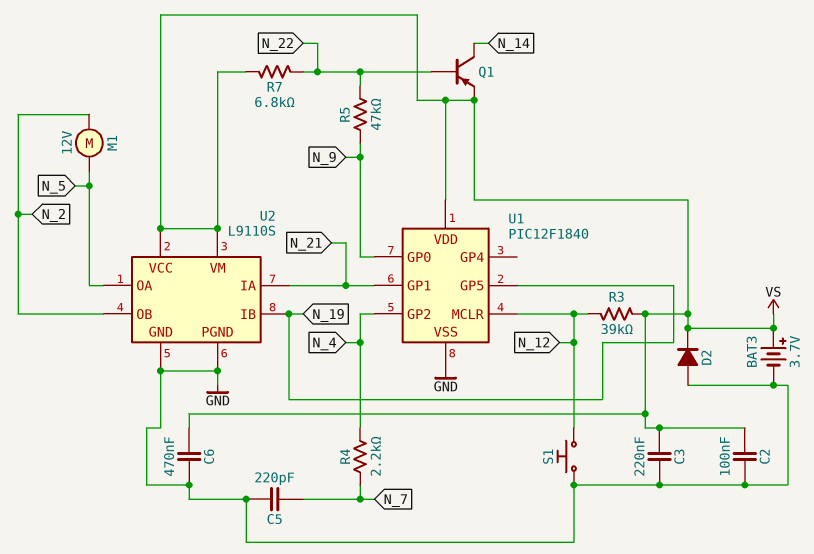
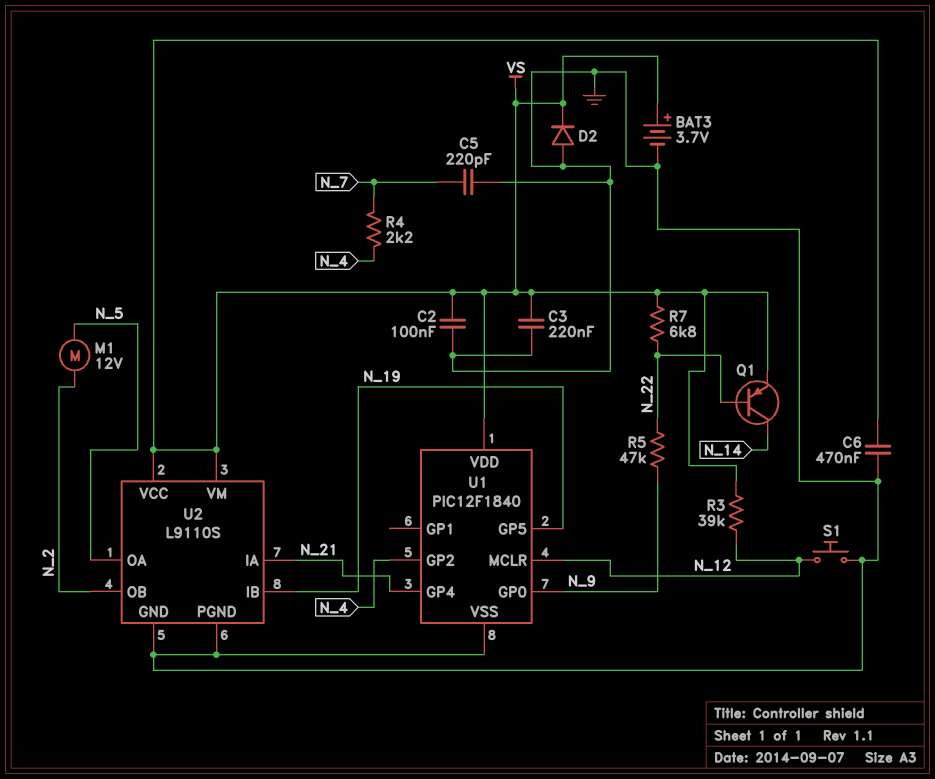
U1 pin GP1: N_21 -> none
U1 pin GP4: none -> N_21

